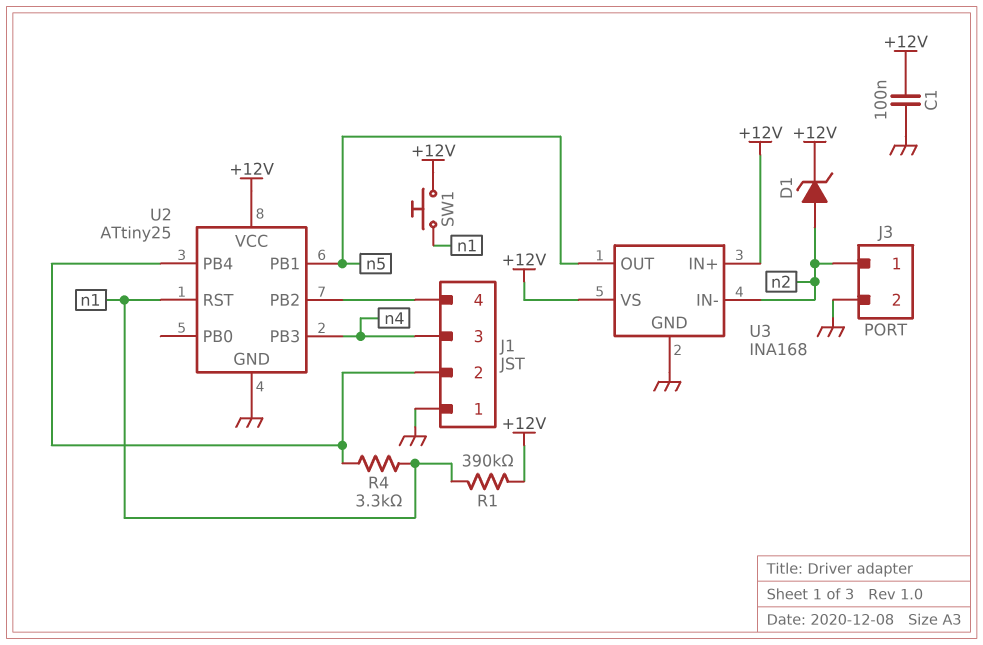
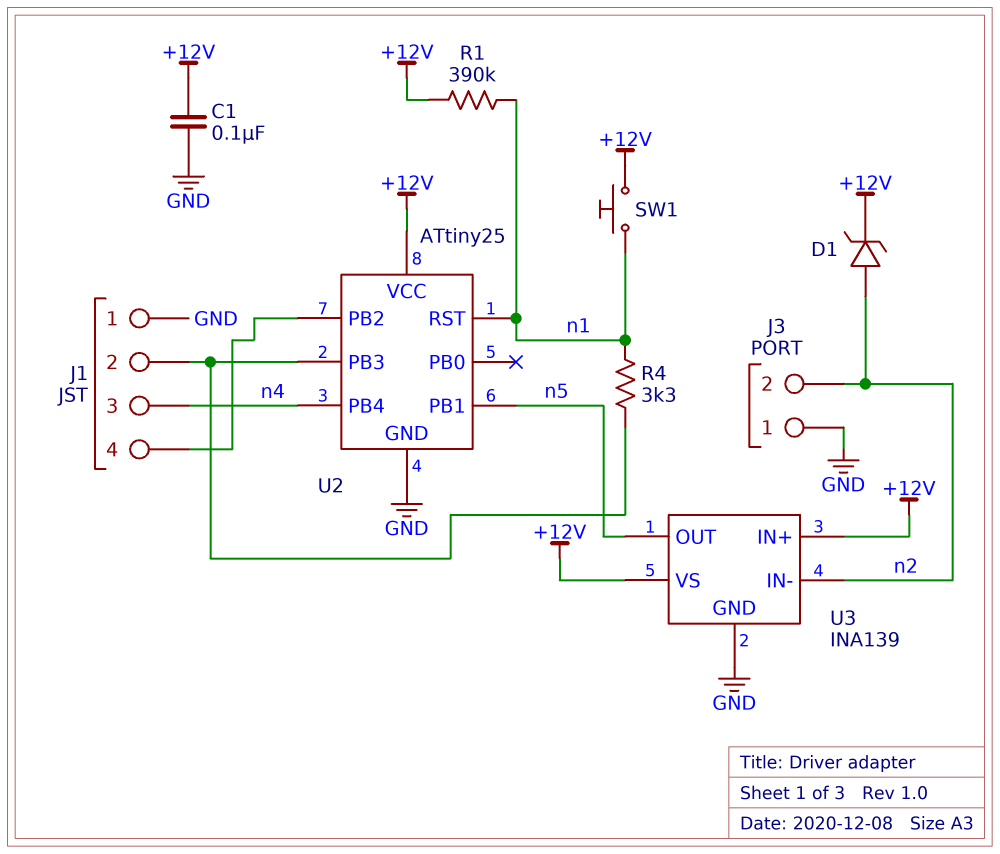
J3 pin 1: n2 -> GND
J3 pin 2: GND -> n2
U2 pin PB3: n4 -> J1/2
U2 pin PB4: J1/2 -> n4
U3: INA168 -> INA139

